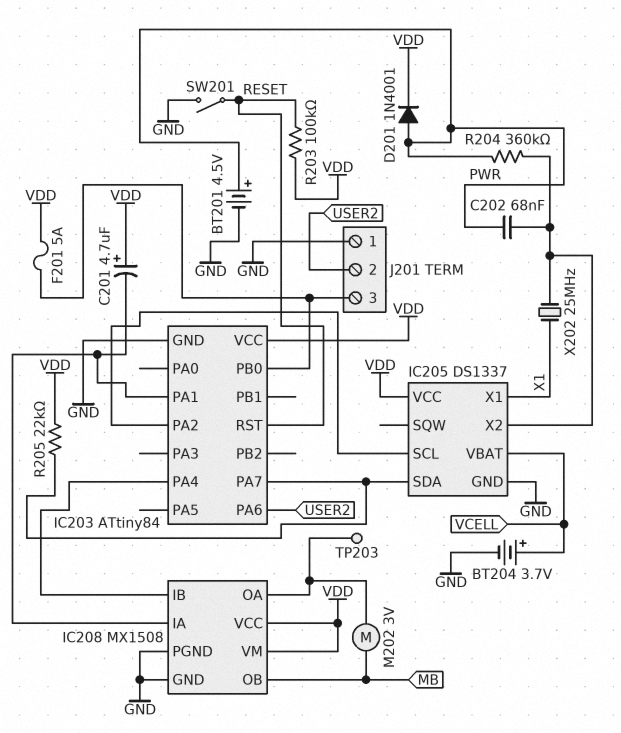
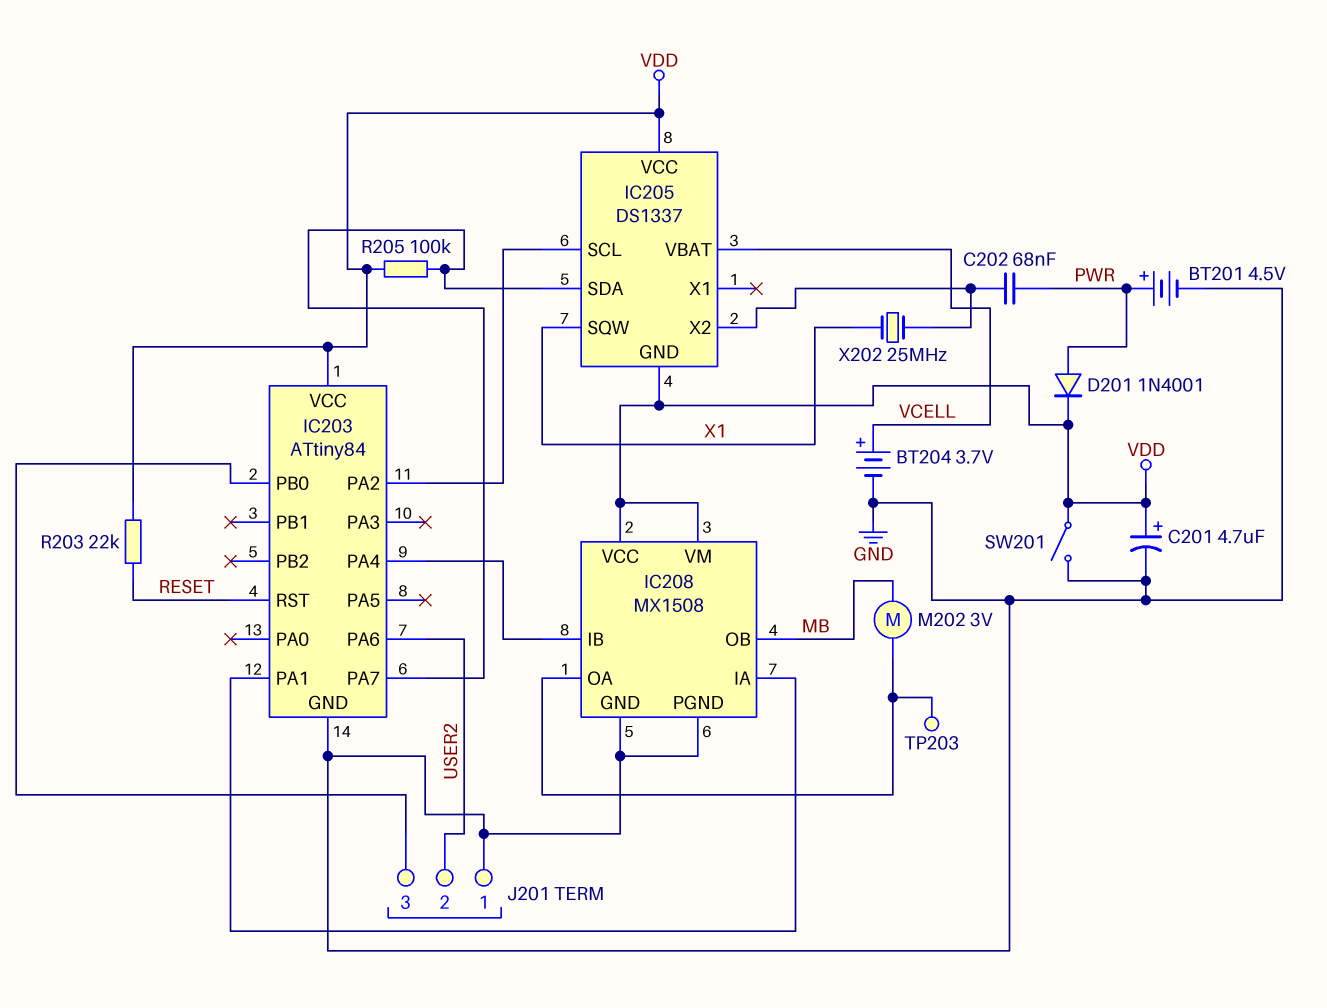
C201: 4.7uF (plus VDD, minus IC203/PA1) -> 4.7uF (plus VDD, minus GND)
F201: 5A (IC203/PB0, VDD) -> none
IC205 pin GND: GND -> VDD
IC205 pin SQW: none -> X1
IC205 pin X1: X1 -> none
R203: 100k (RESET, VDD) -> 22k (RESET, VDD)
R204: 360k (IC205/X2, PWR) -> none
R205: 22k (IC203/PA7, VDD) -> 100k (IC203/PA7, VDD)
SW201: switch (GND, RESET) -> switch (GND, VDD)

